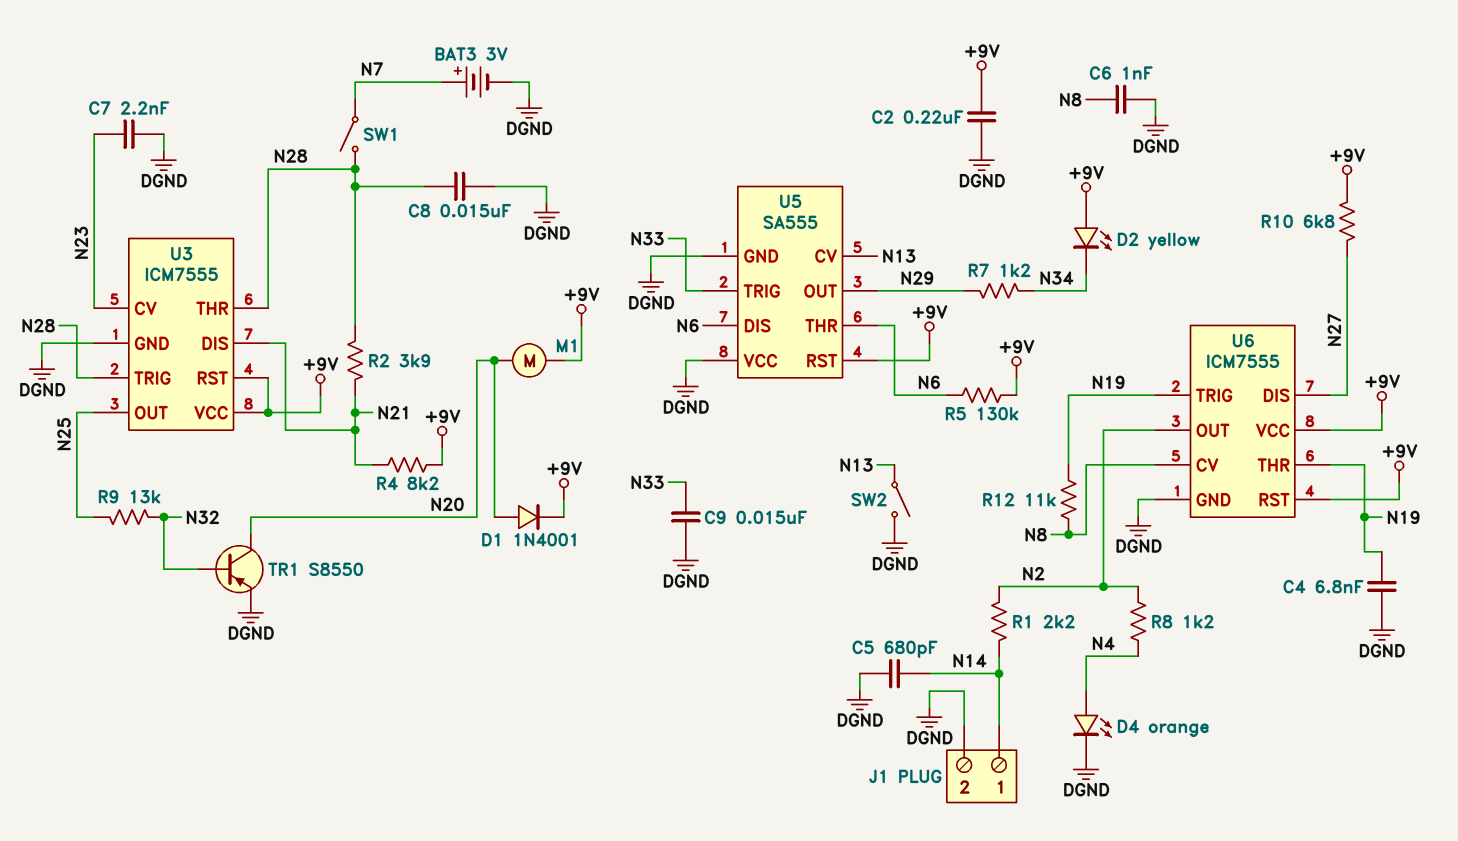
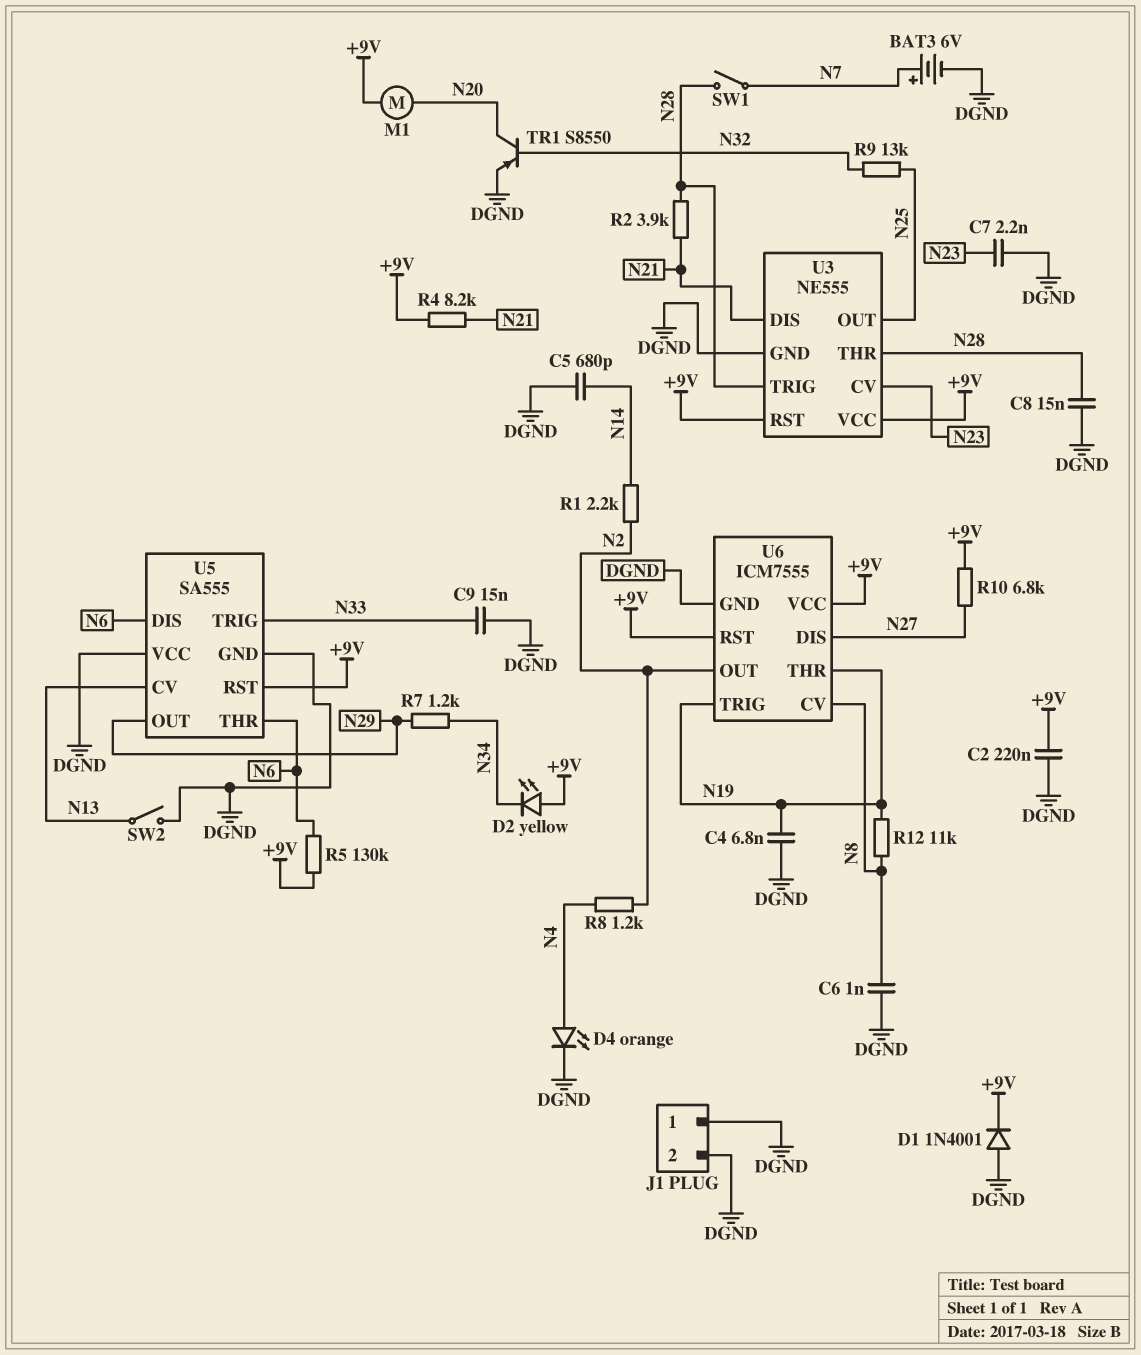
BAT3: 3V (plus N7, minus DGND) -> 6V (plus N7, minus DGND)
D1: diode 1N4001 (A N20, K +9V) -> diode 1N4001 (A DGND, K +9V)
J1 pin 1: N14 -> DGND
U3: ICM7555 -> NE555

